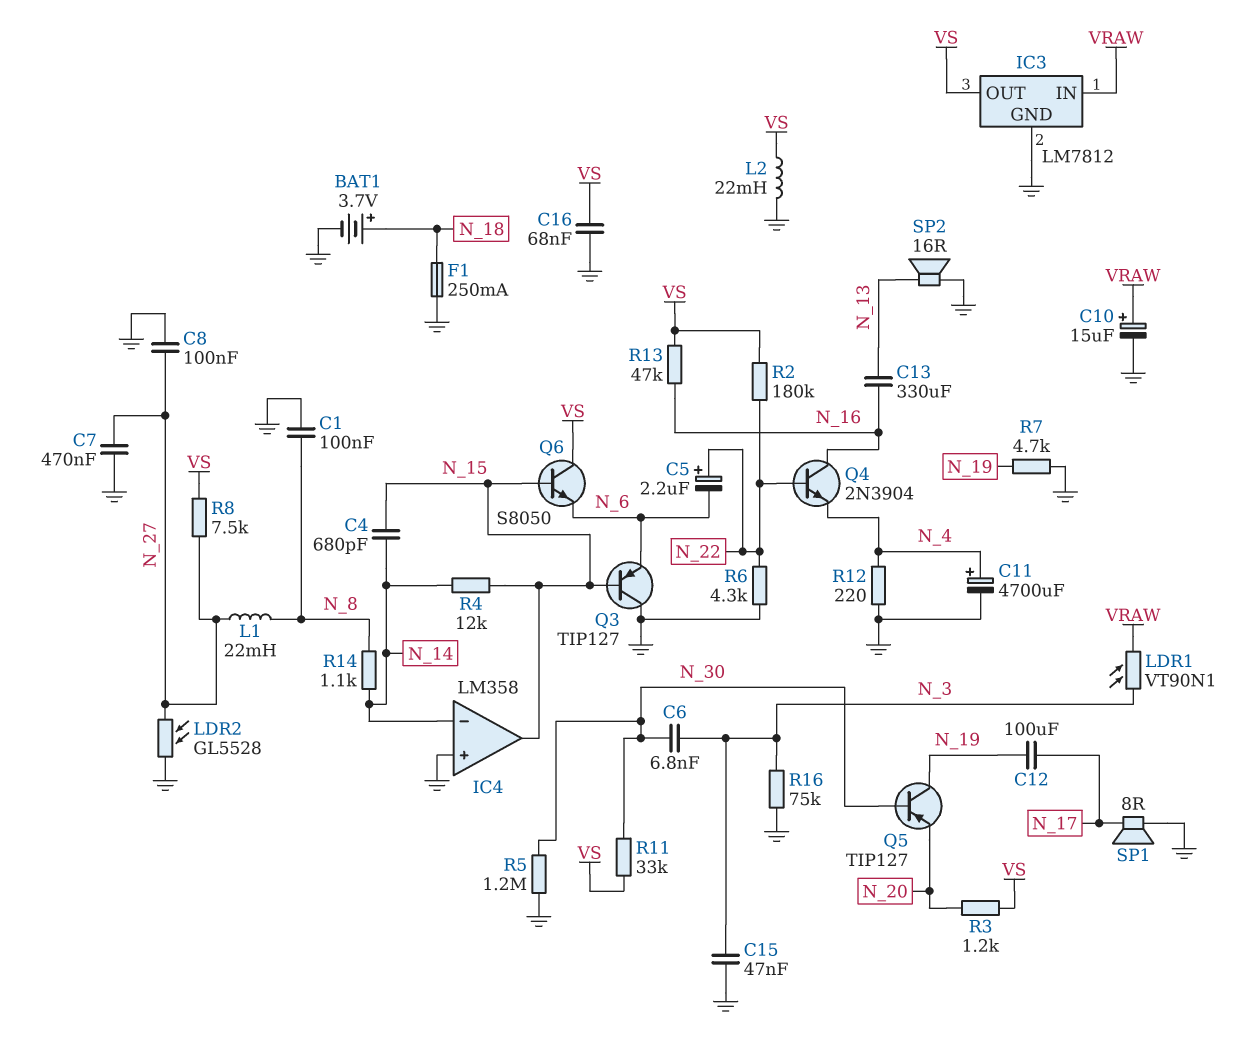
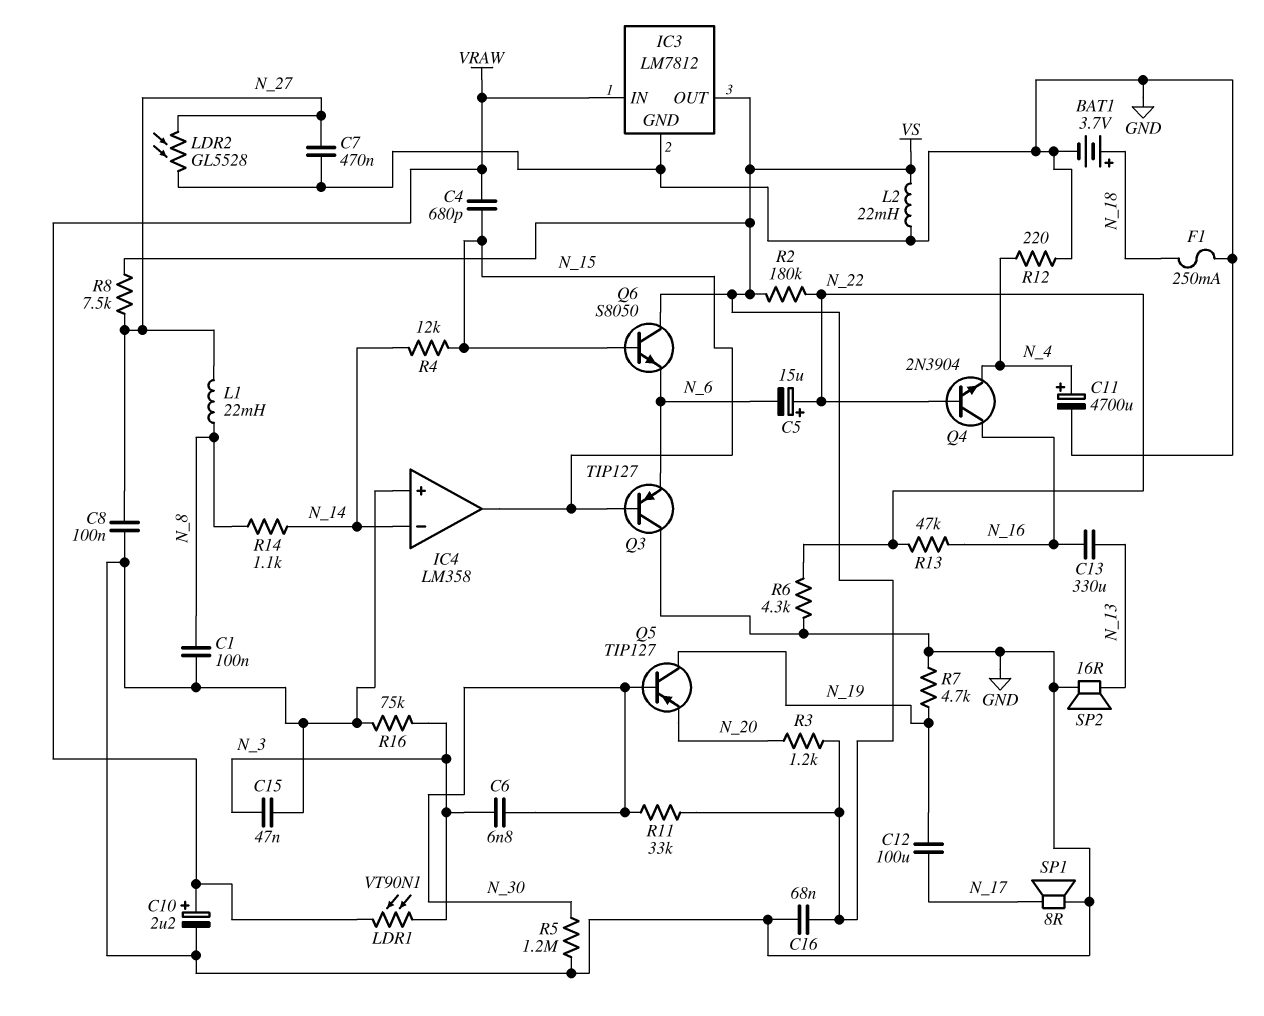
C4: 680pF (N_14, N_15) -> 680pF (N_15, VRAW)
C5: 2.2uF (plus N_22, minus N_6) -> 15uF (plus N_22, minus N_6)
C10: 15uF (plus VRAW, minus GND) -> 2.2uF (plus VRAW, minus GND)
R13: 47k (N_16, VS) -> 47k (N_16, N_22)

